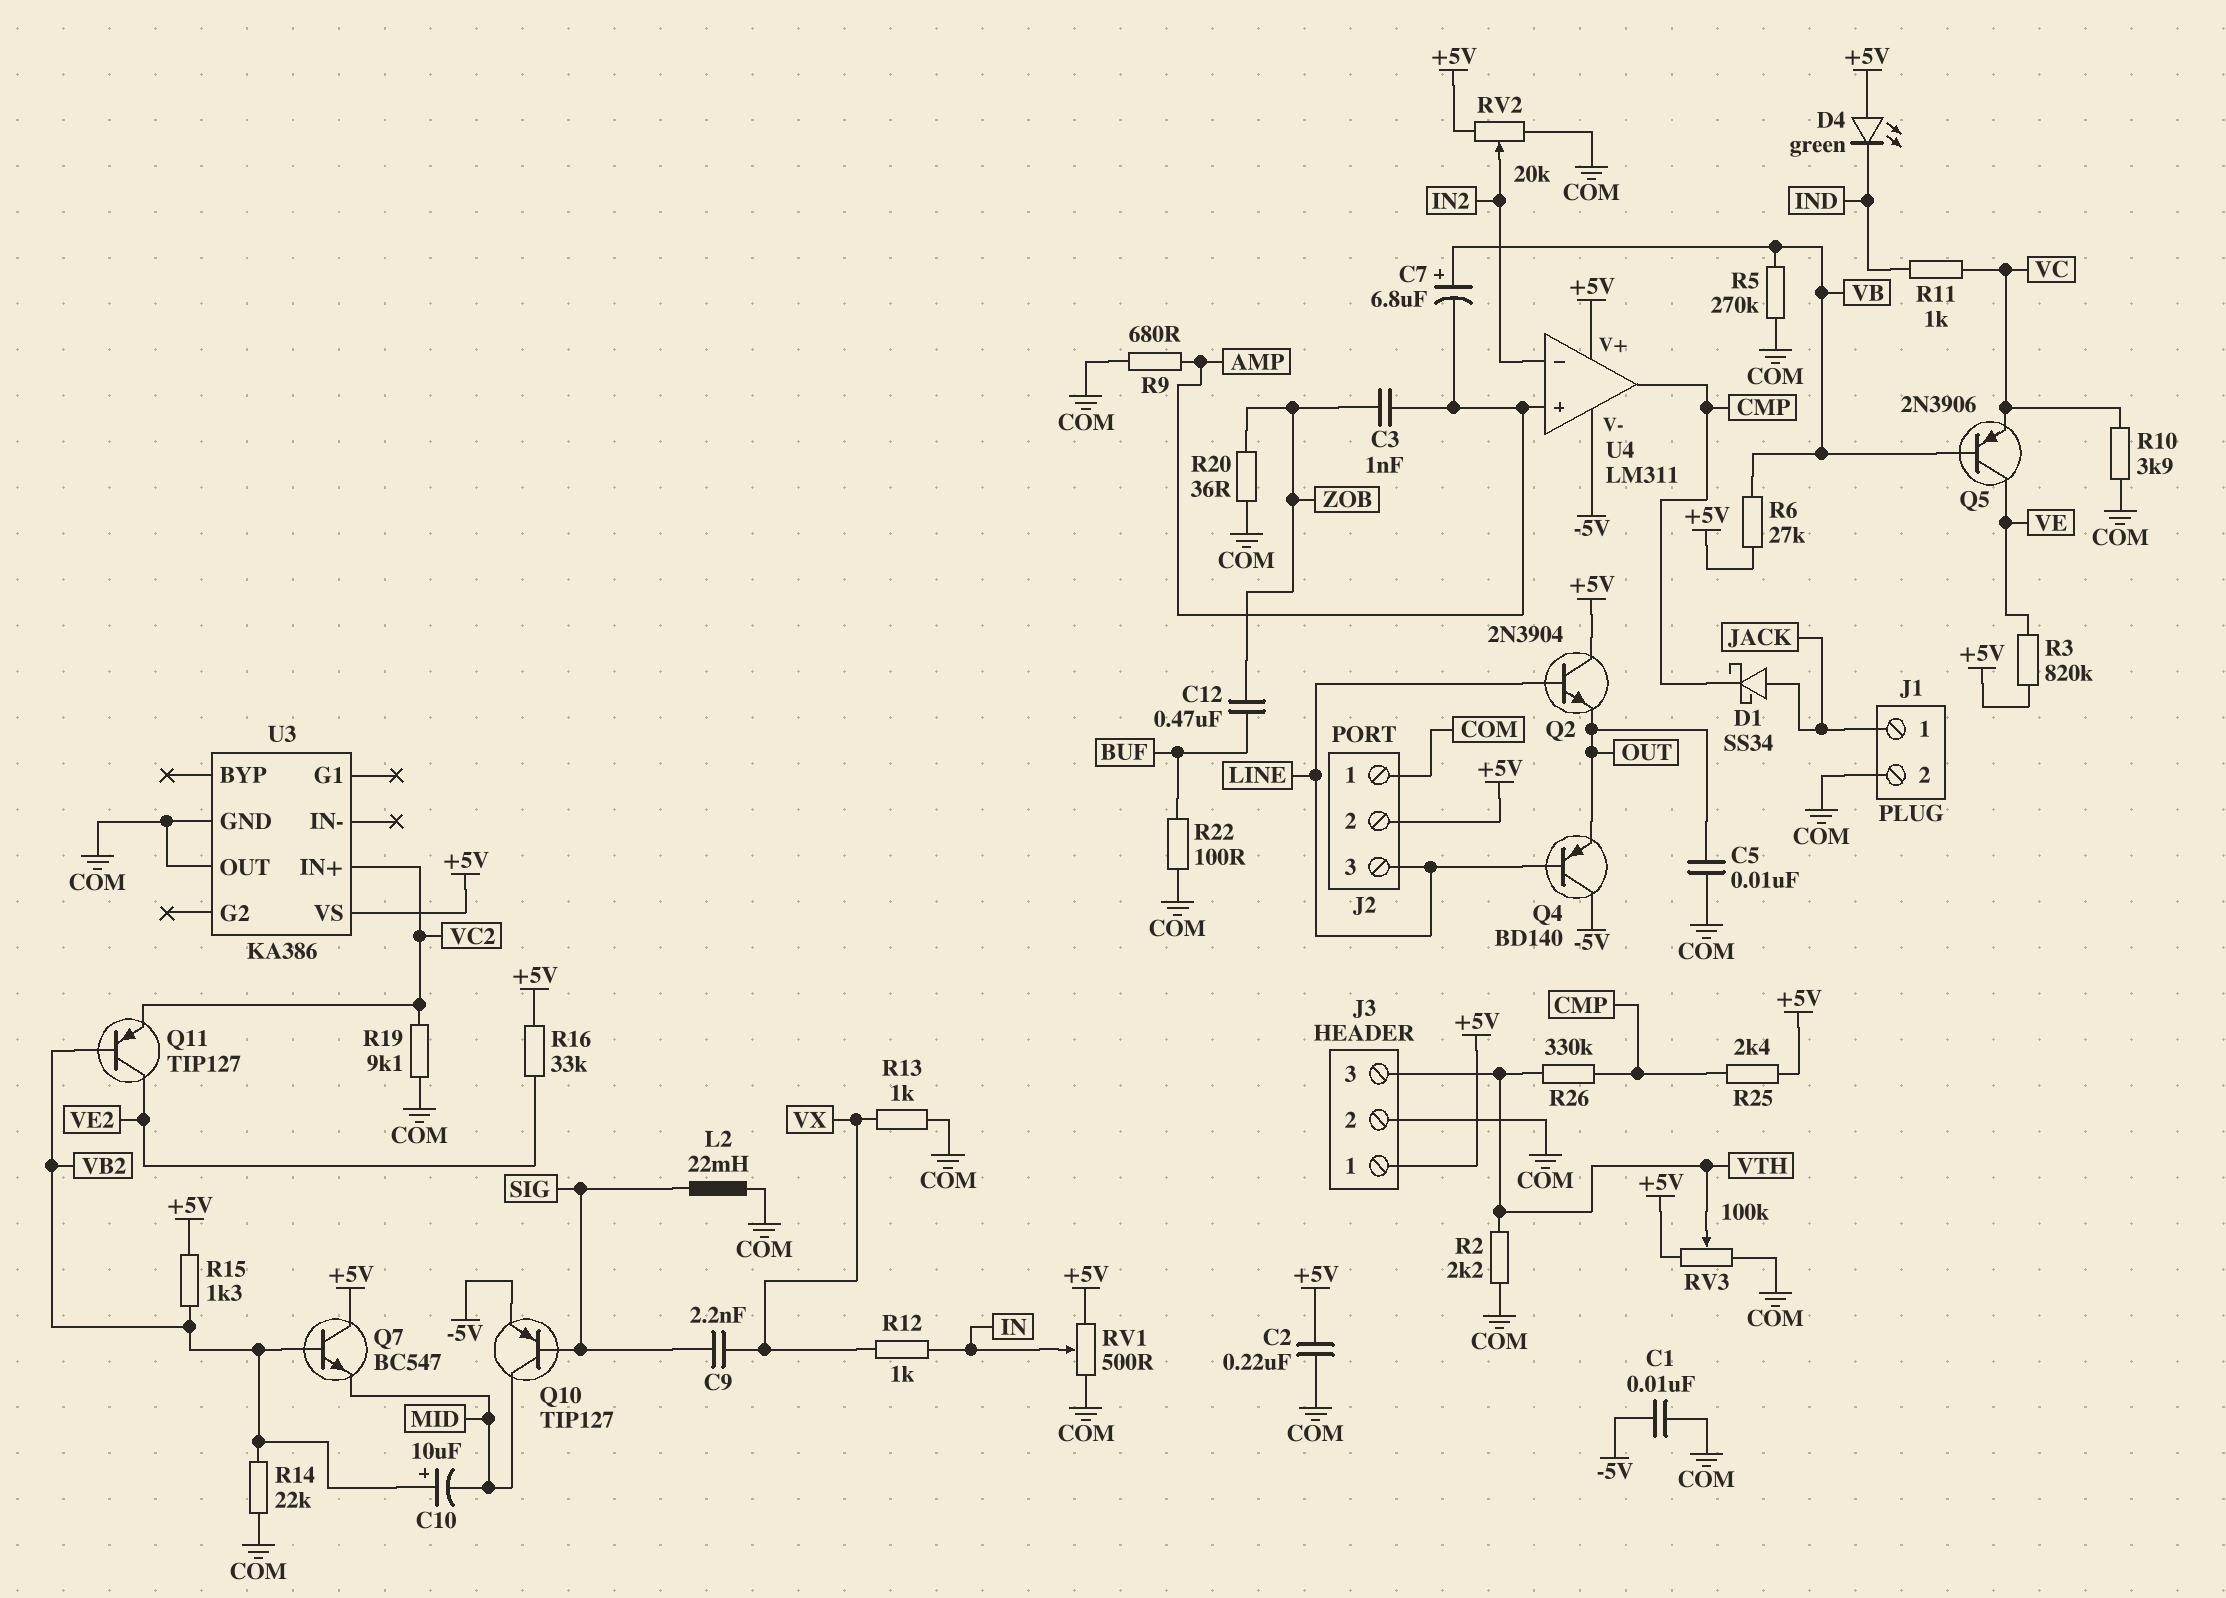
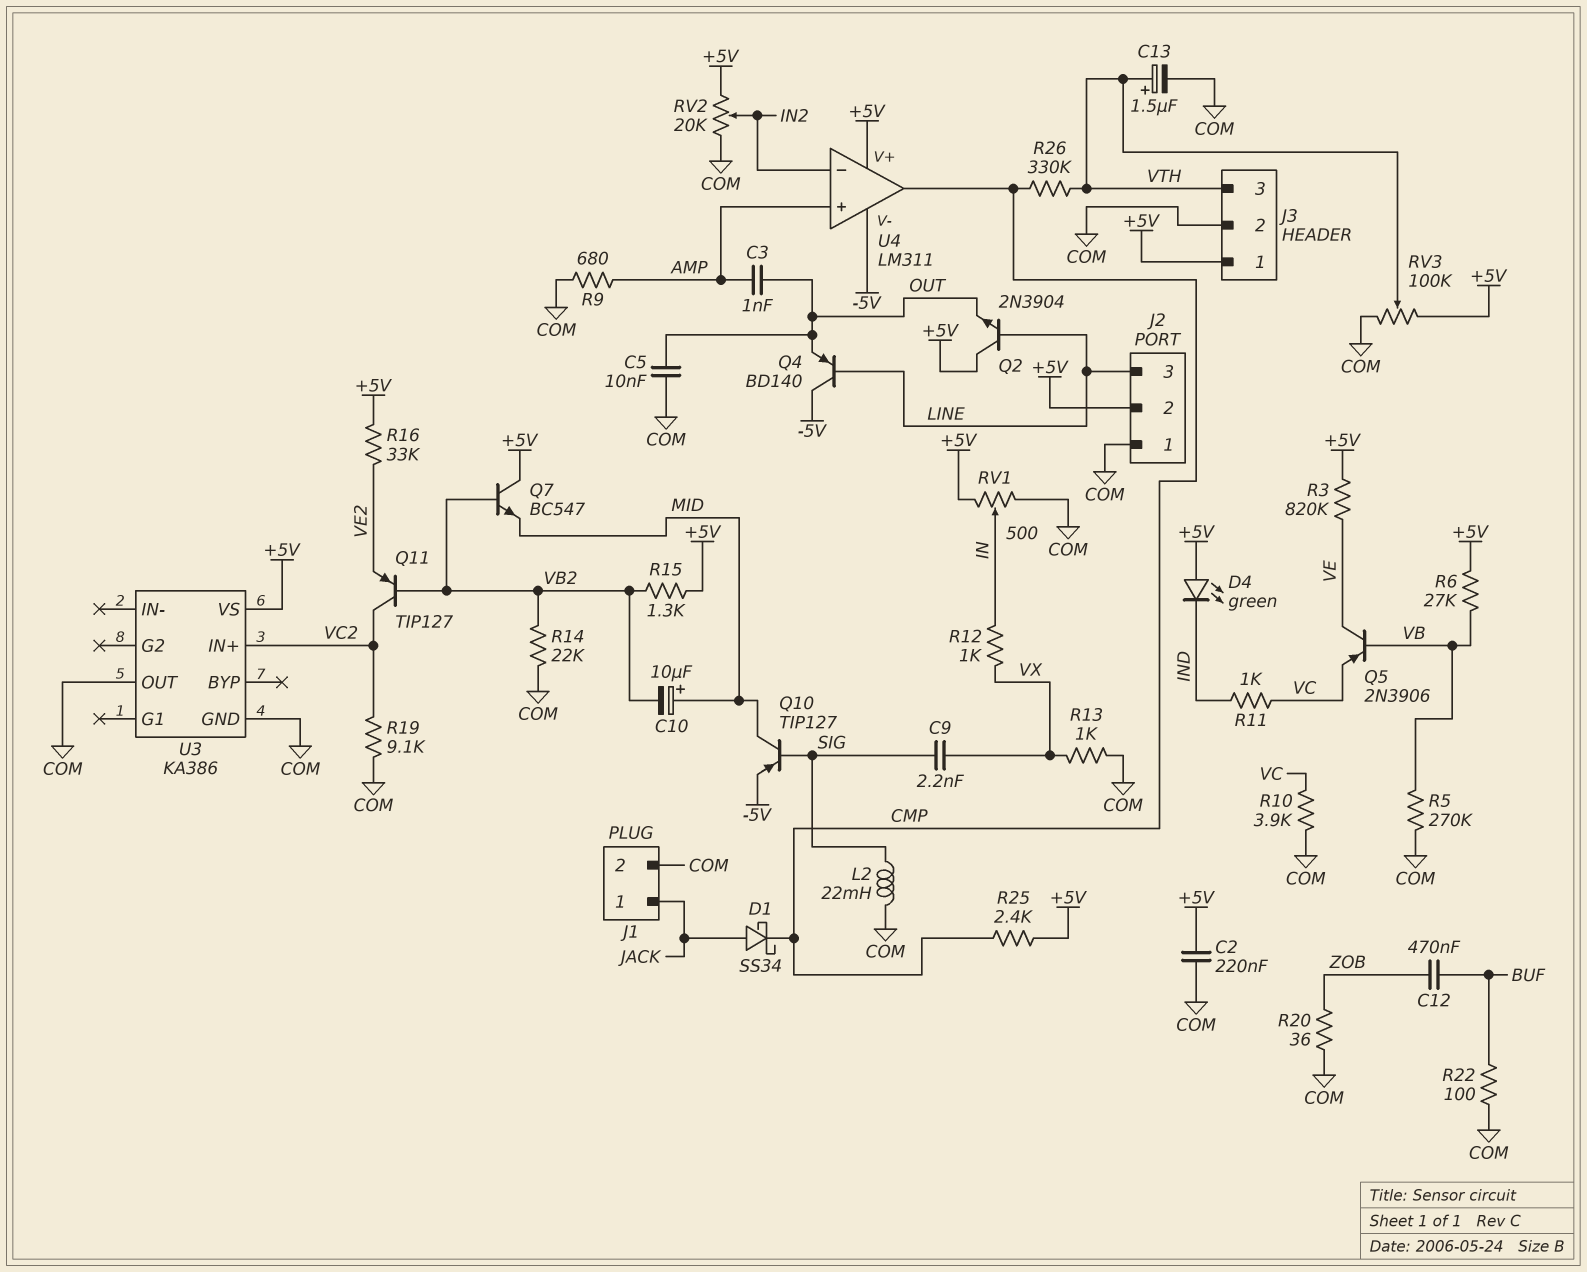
C1: 10nF (-5V, COM) -> none
C3: 1nF (AMP, ZOB) -> 1nF (AMP, OUT)
C7: 6.8uF (plus VB, minus AMP) -> none
C10: 10uF (plus VB2, minus MID) -> 10uF (plus MID, minus VB2)
C13: none -> 1.5uF (plus VTH, minus COM)
Q11: PNP TIP127 (B VB2, C VE2, E VC2) -> PNP TIP127 (B VB2, C VC2, E VE2)
R2: 2.2k (COM, VTH) -> none

